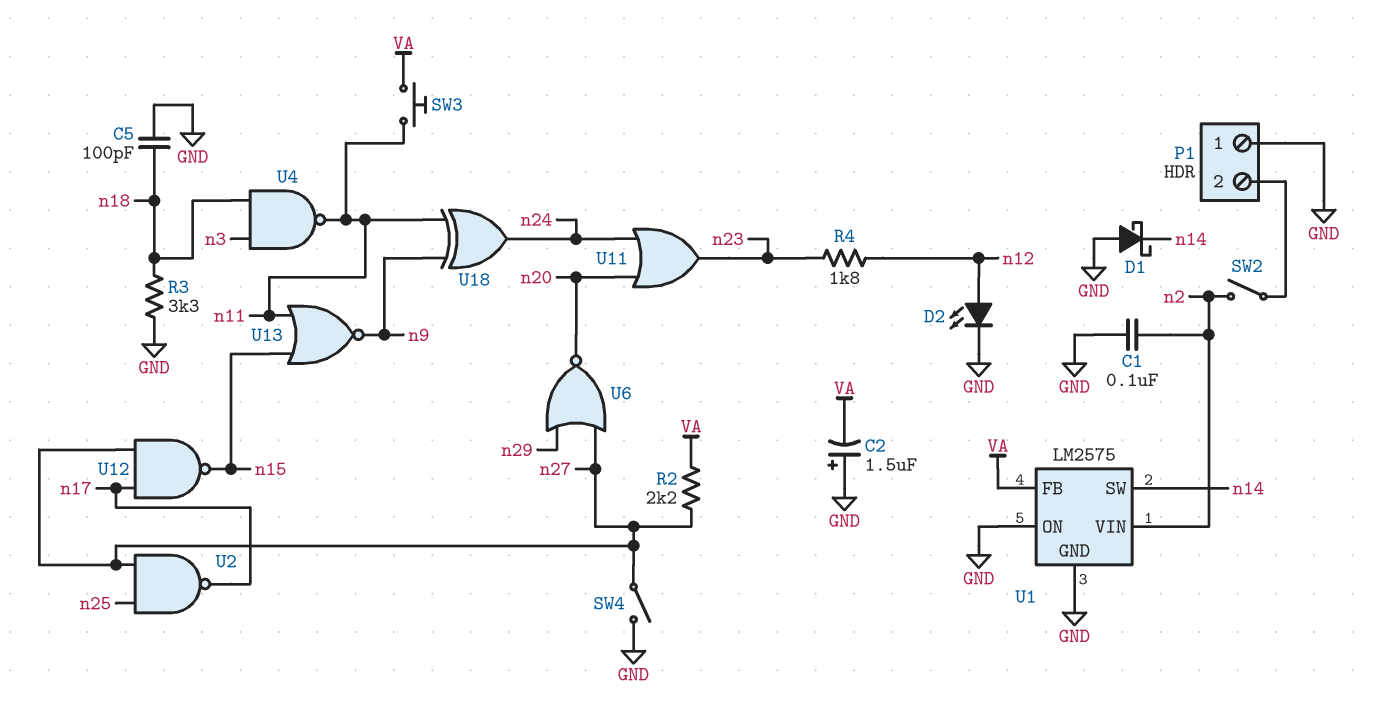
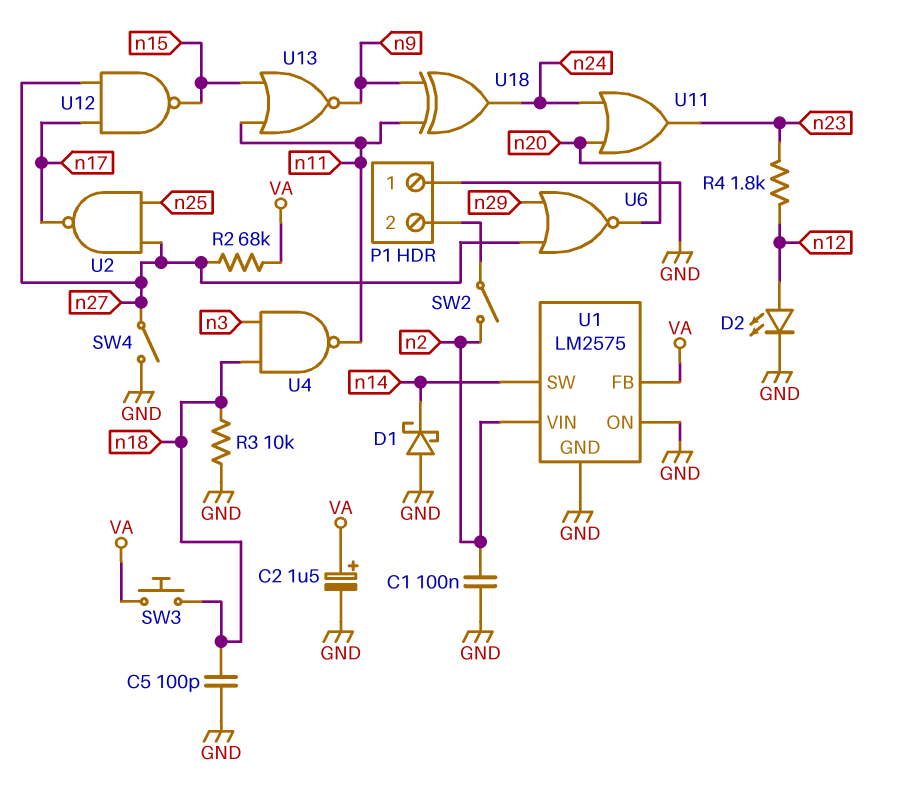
C2: 1.5uF (plus GND, minus VA) -> 1.5uF (plus VA, minus GND)
R2: 2.2k (VA, n27) -> 68k (VA, n27)
R3: 3.3k (GND, n18) -> 10k (GND, n18)
SW3: button (VA, n11) -> button (VA, n18)

